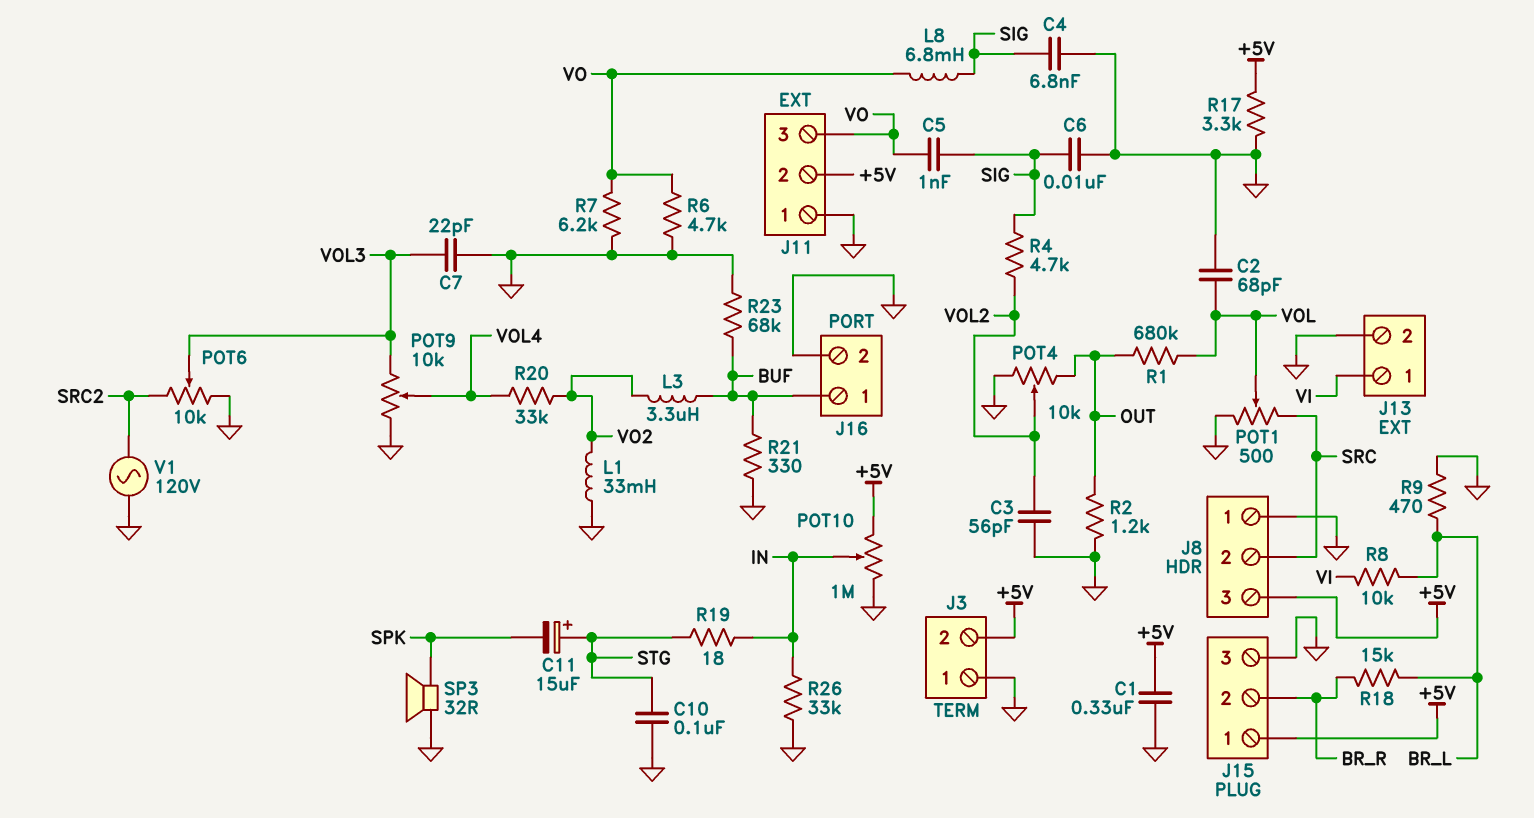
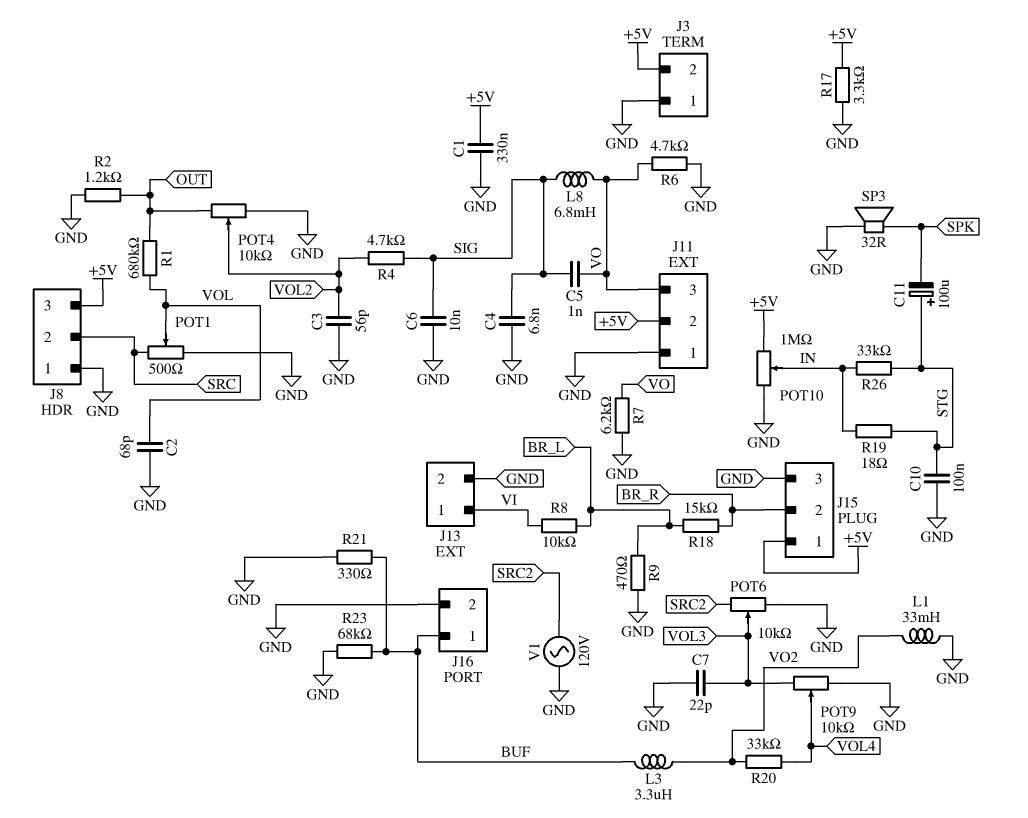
C11: 15uF (plus STG, minus SPK) -> 100uF (plus STG, minus SPK)
R26: 33k (GND, IN) -> 33k (IN, STG)

